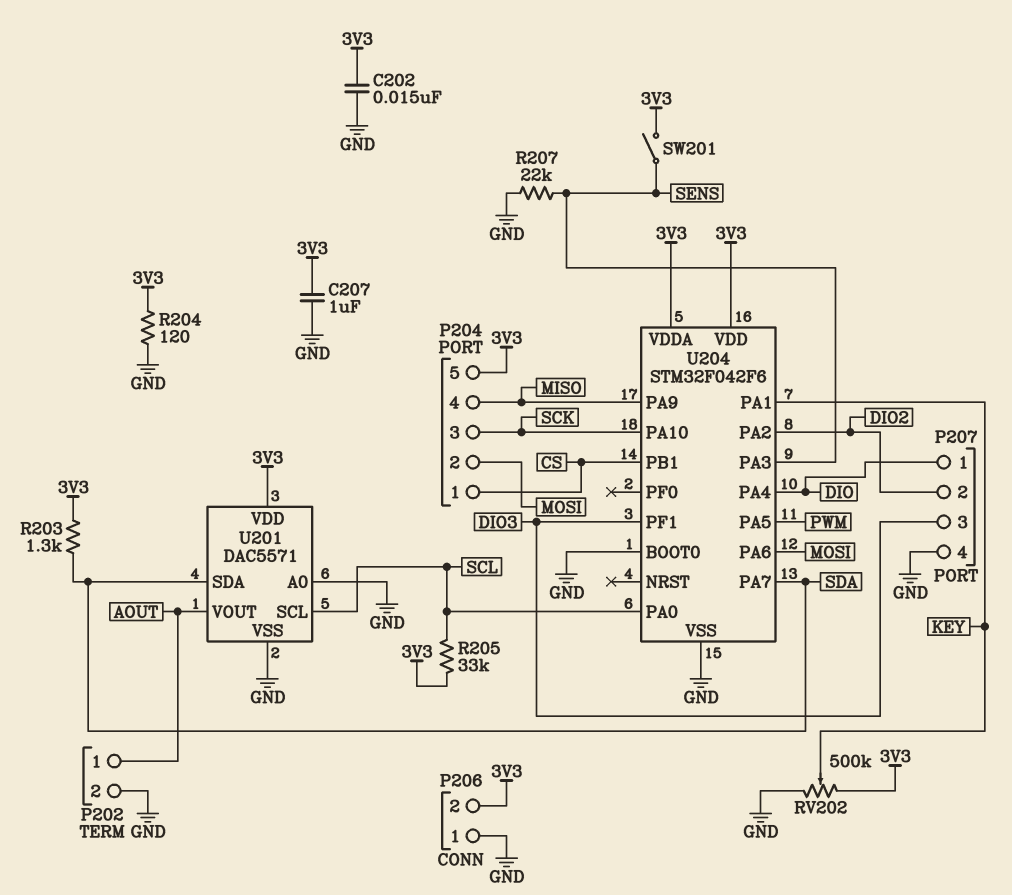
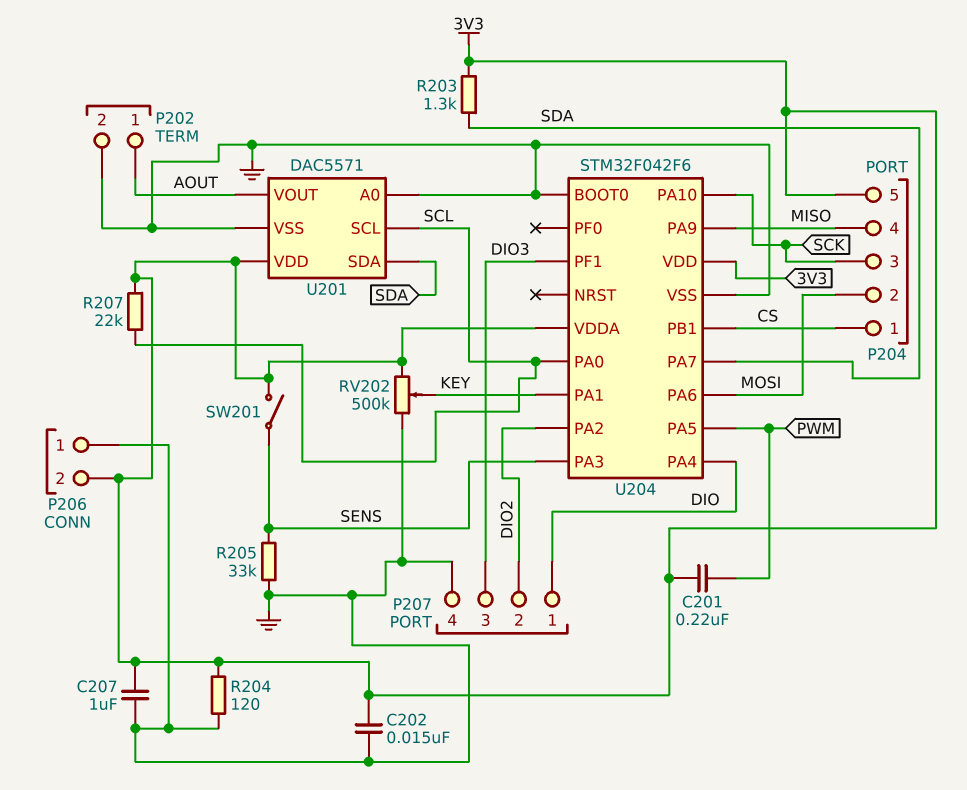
C201: none -> 220nF (3V3, PWM)
R205: 33k (3V3, SCL) -> 33k (GND, SENS)
R207: 22k (GND, SENS) -> 22k (3V3, SCL)

